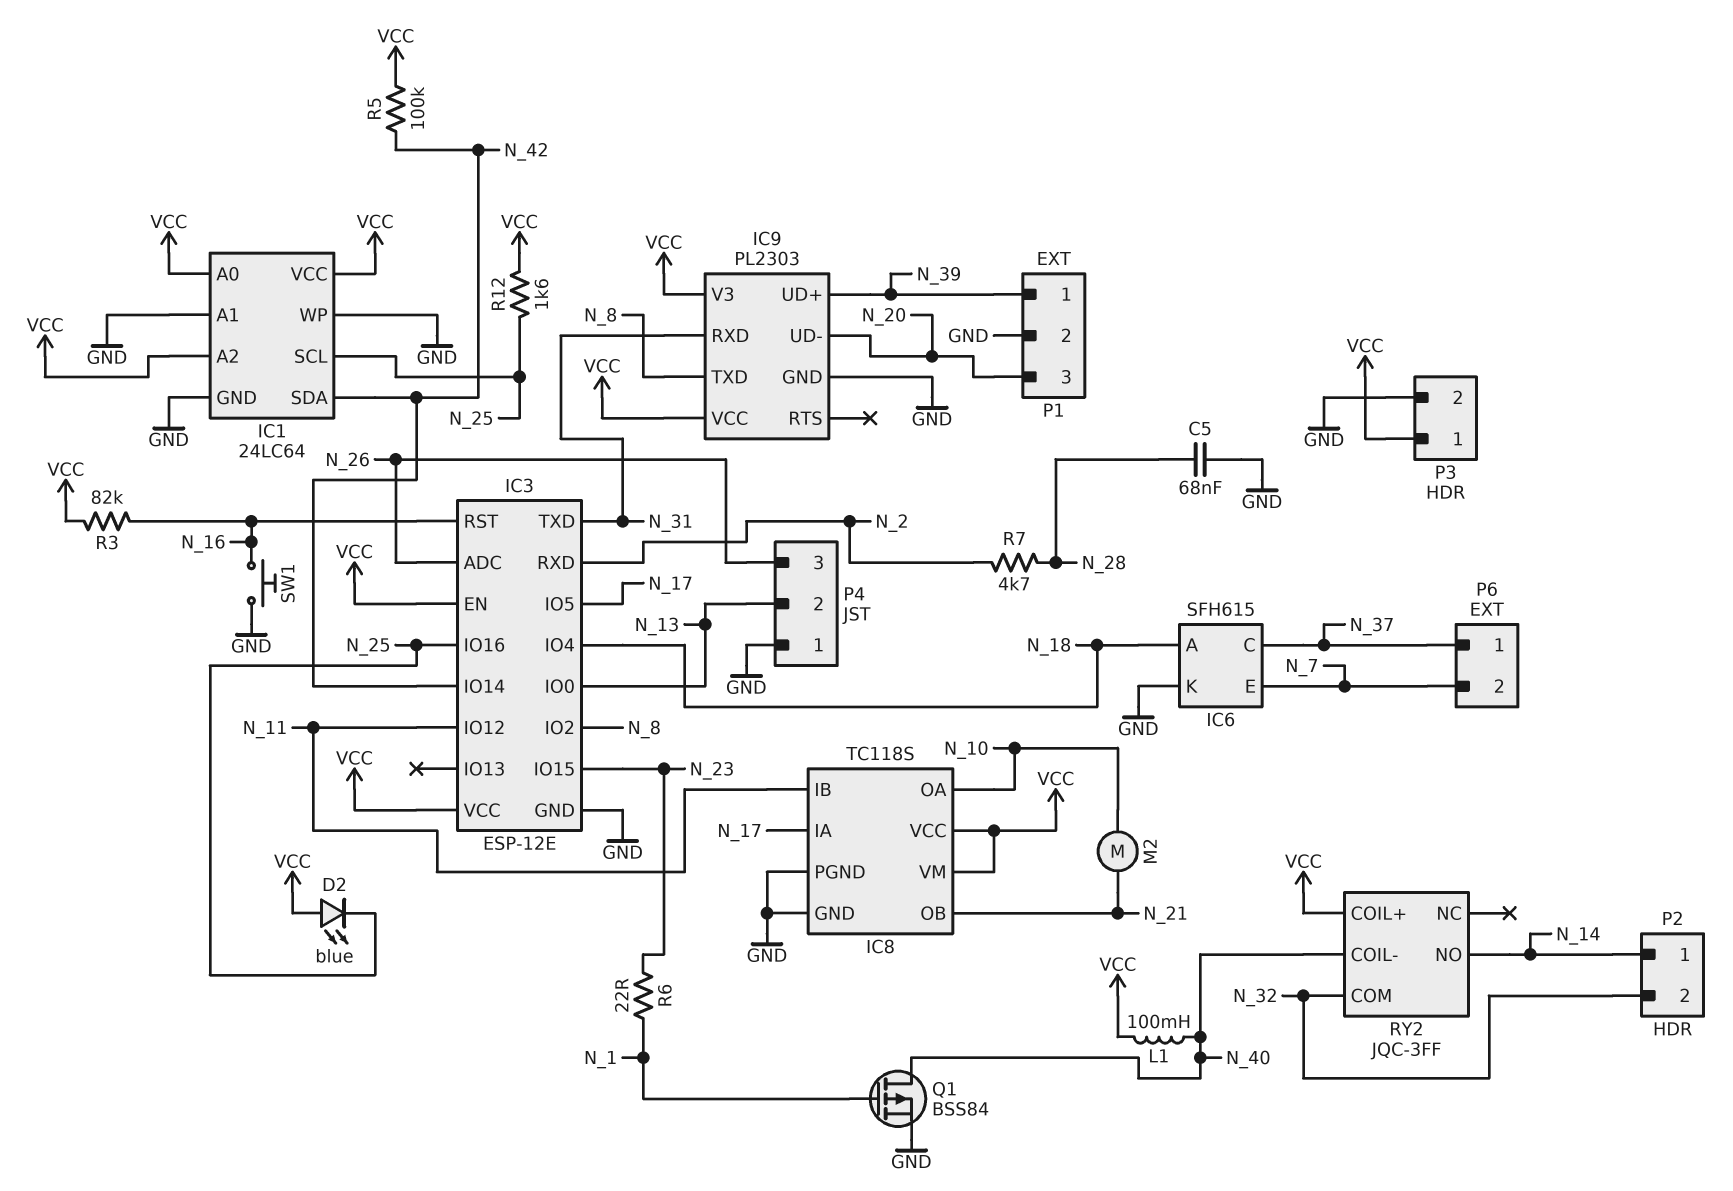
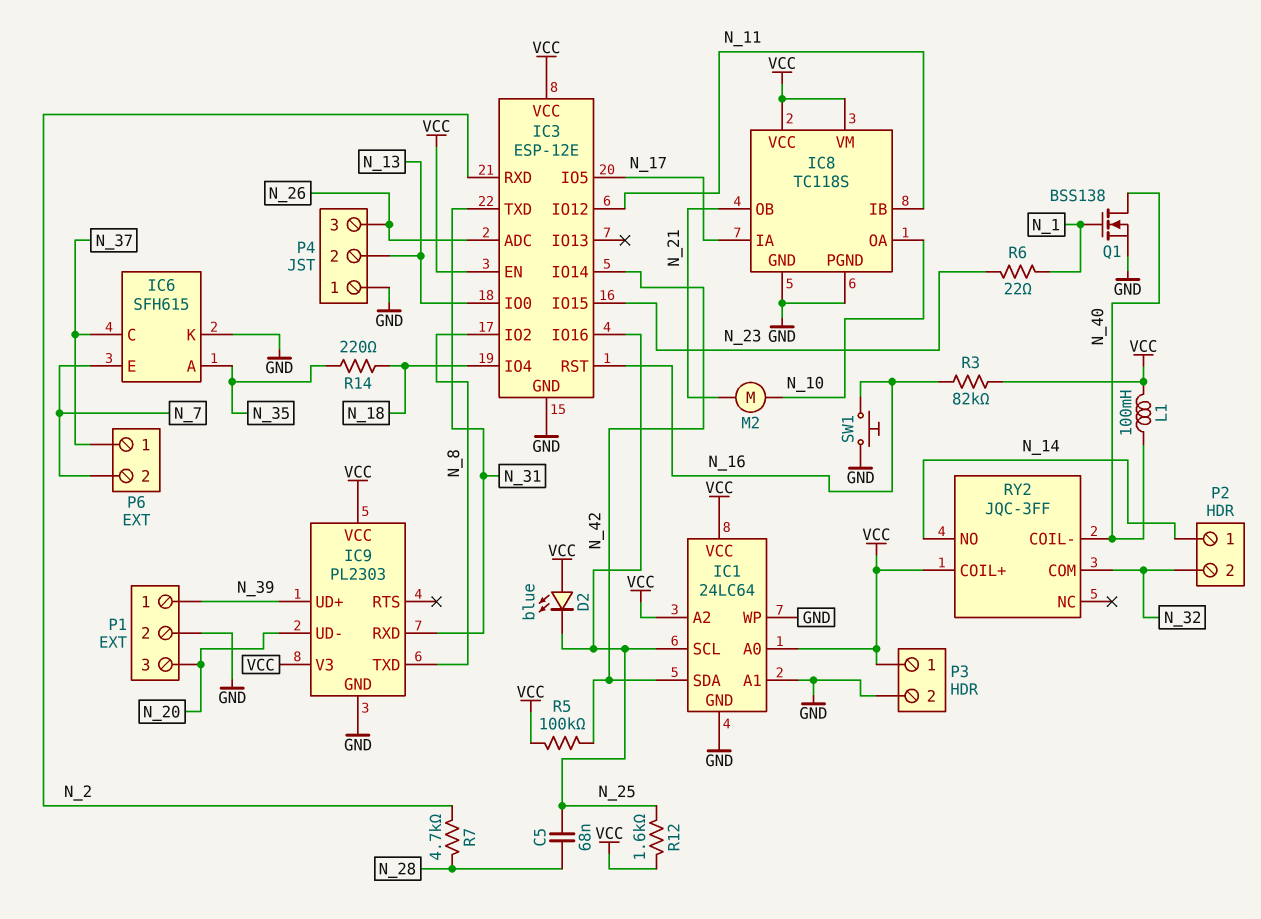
C5: 68nF (GND, N_28) -> 68nF (N_25, N_28)
IC6 pin A: N_18 -> N_35
Q1: PMOS BSS84 (G N_1, D N_40, S GND) -> NMOS BSS138 (G N_1, D N_40, S GND)
R14: none -> 220 (N_18, N_35)

